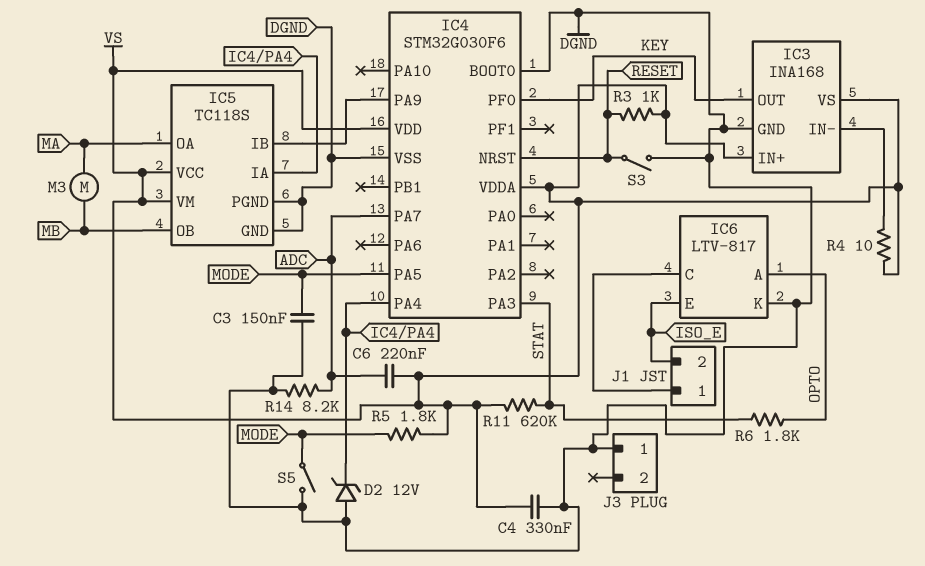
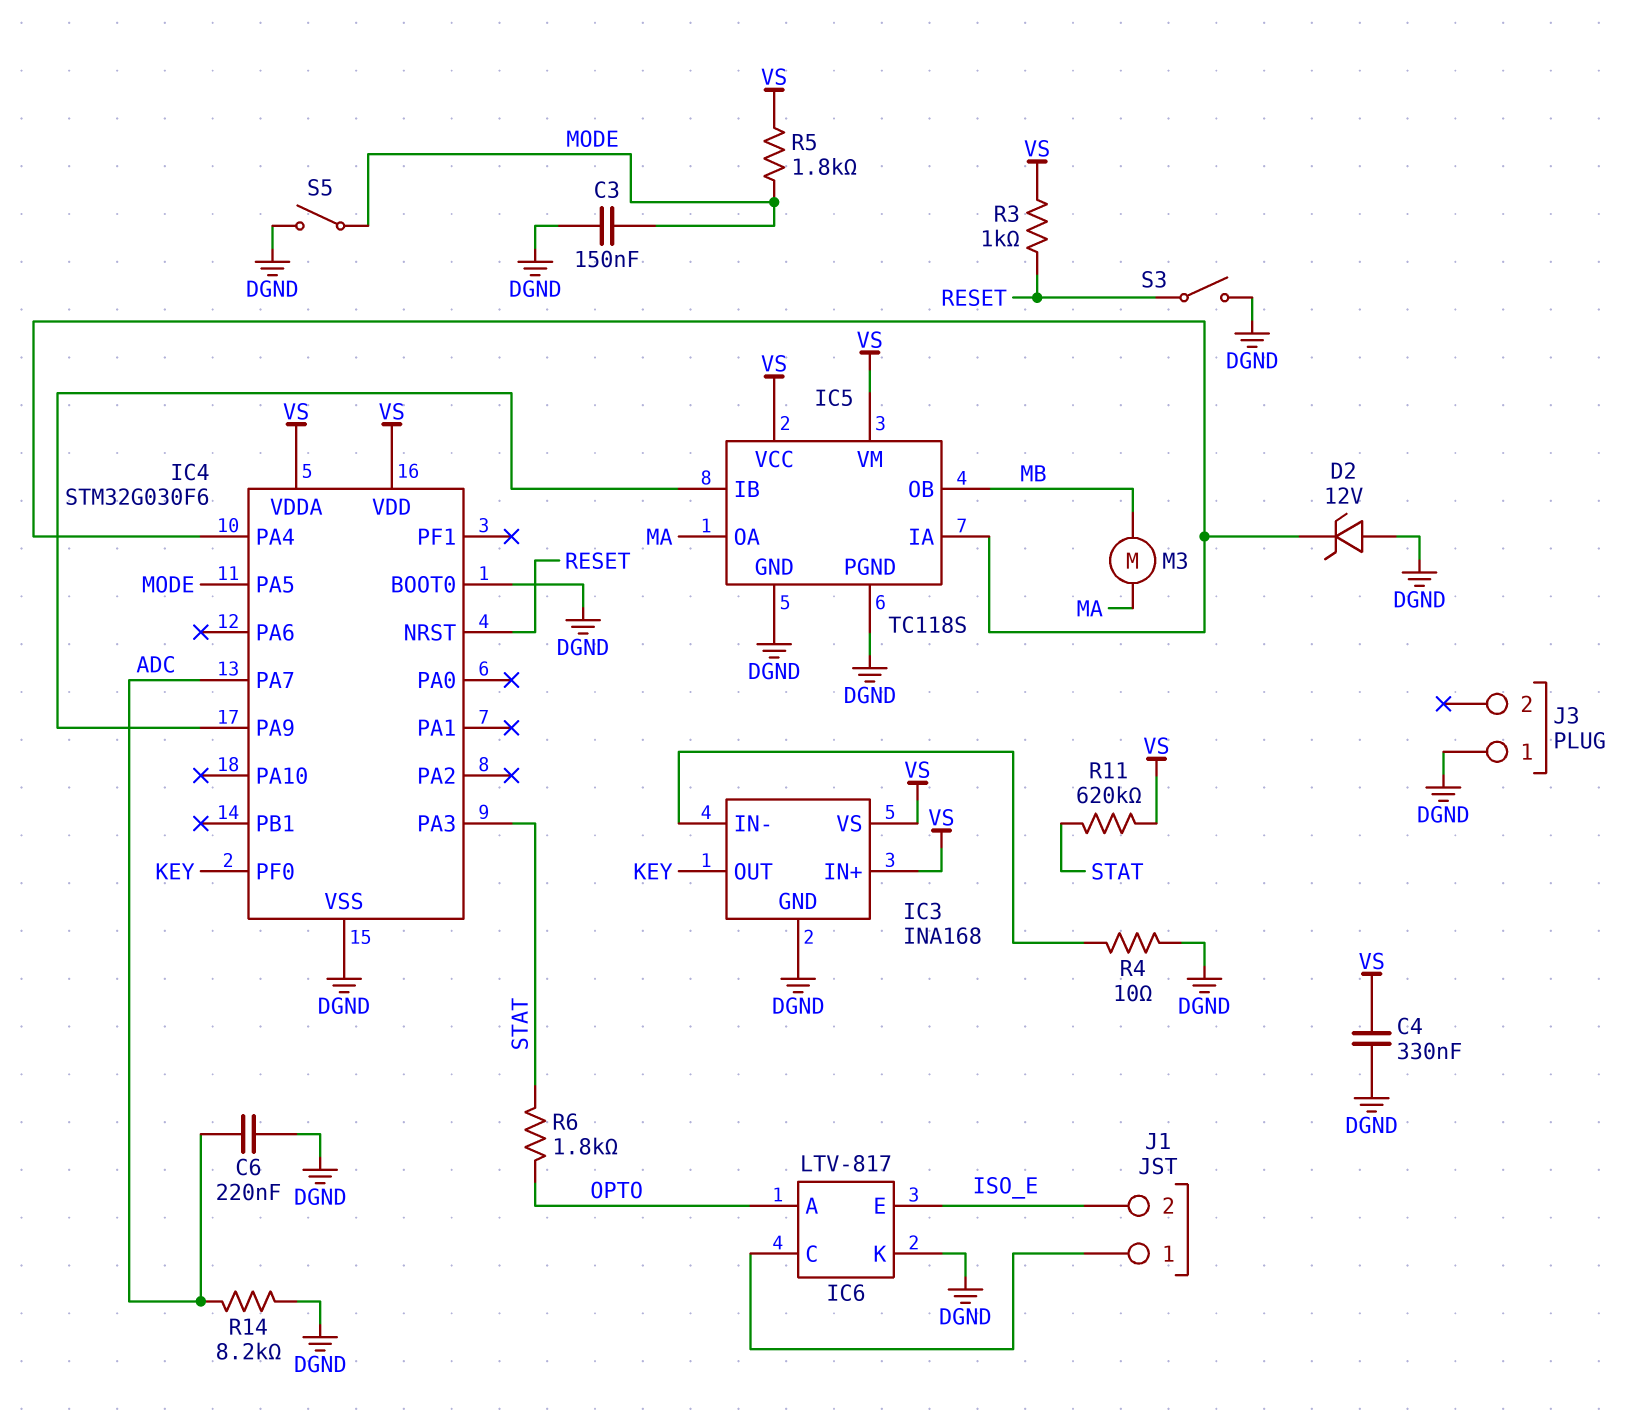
C6: 220nF (ADC, VS) -> 220nF (ADC, DGND)
R4: 10 (IC3/IN-, VS) -> 10 (DGND, IC3/IN-)

